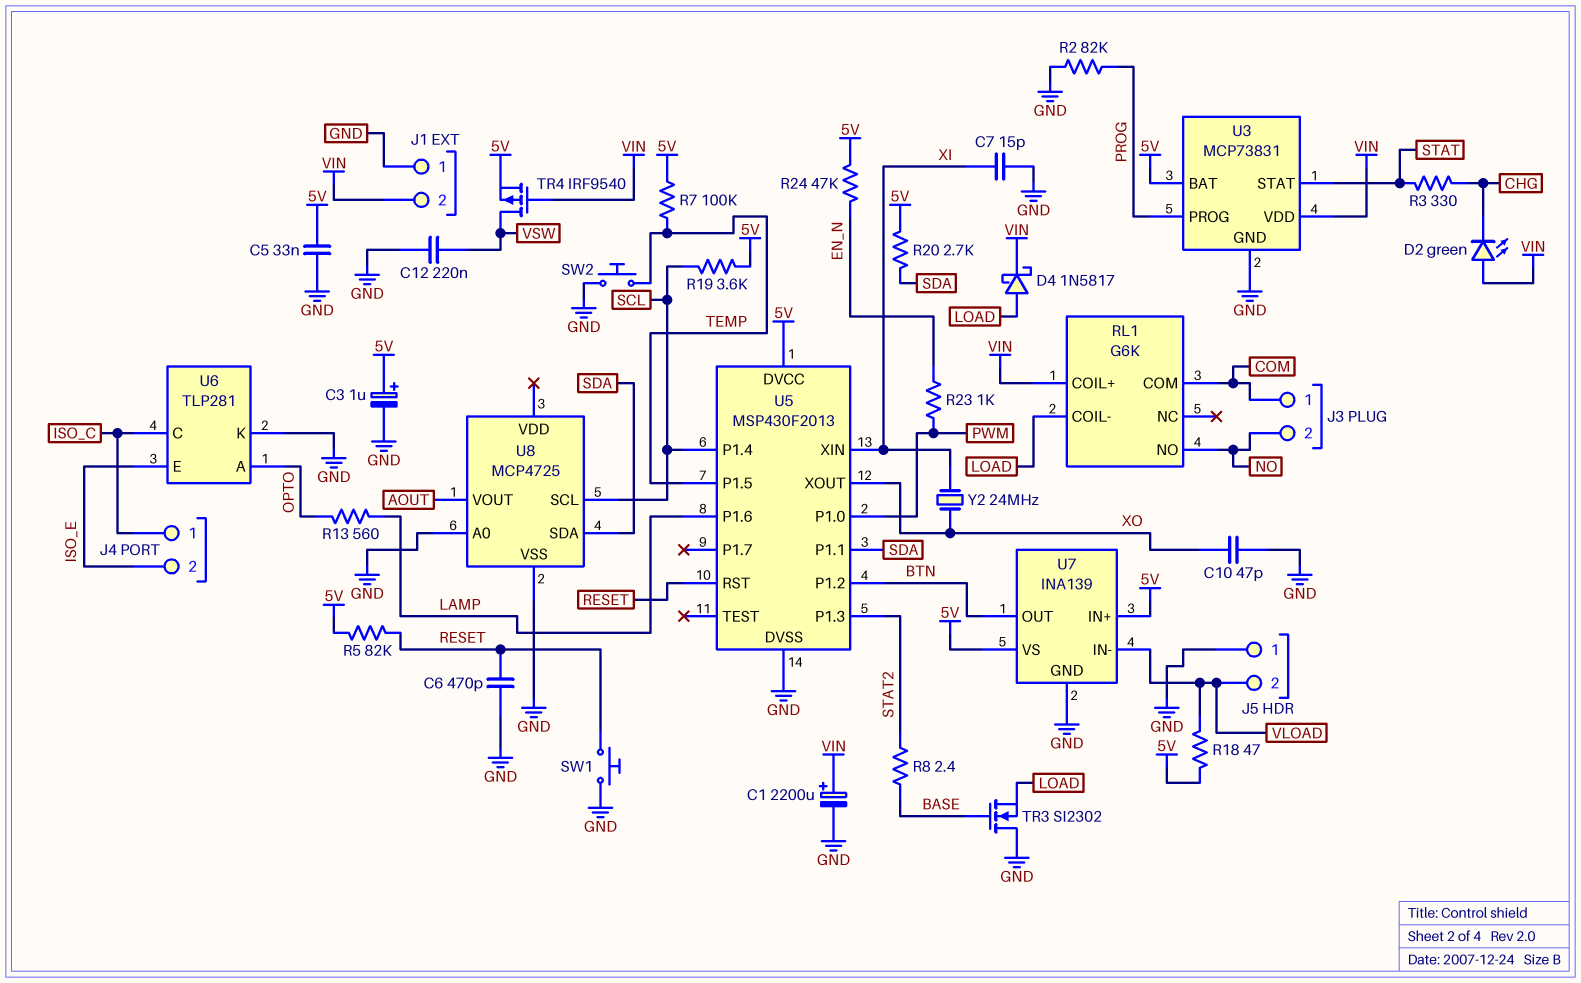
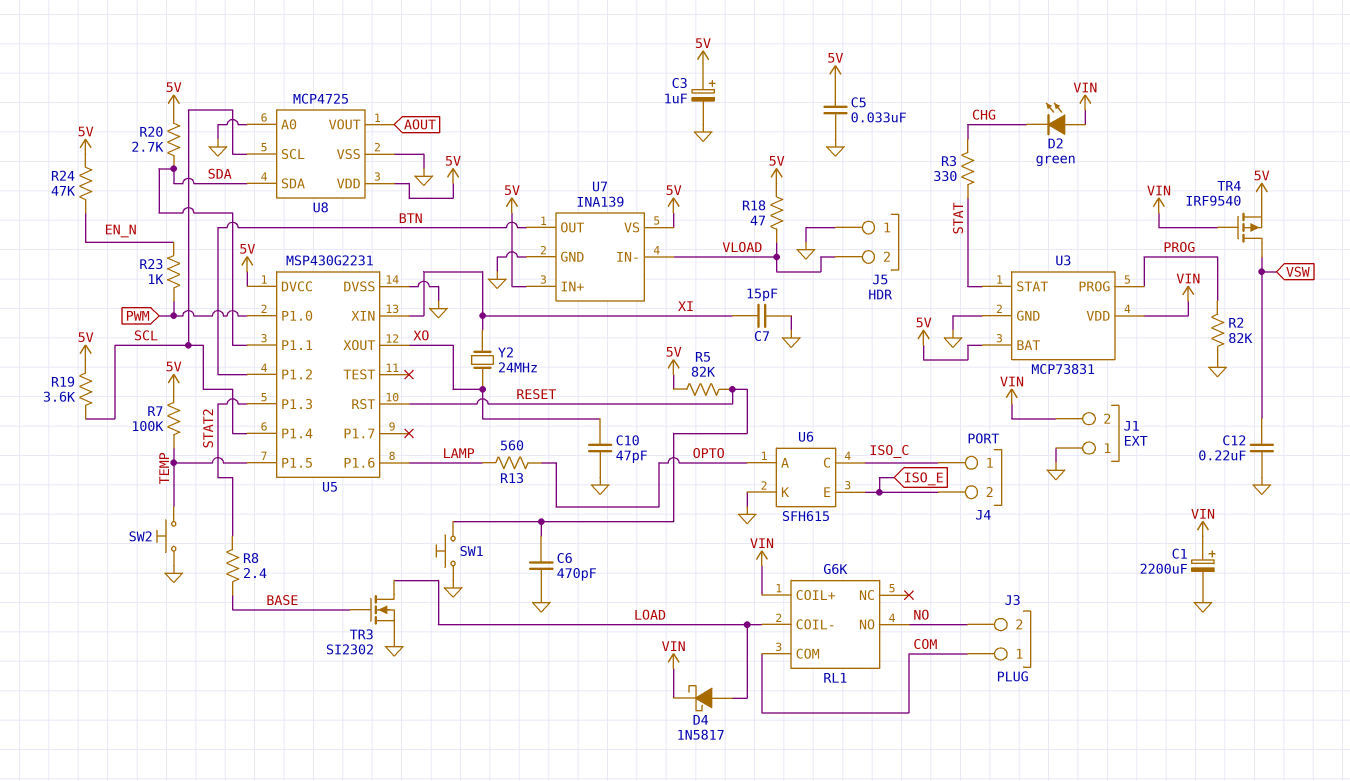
TR3: NMOS SI2302 (G BASE, D GND, S LOAD) -> NMOS SI2302 (G BASE, D LOAD, S GND)
U5: MSP430F2013 -> MSP430G2231
U6: TLP281 -> SFH615
U8 pin VDD: none -> 5V

